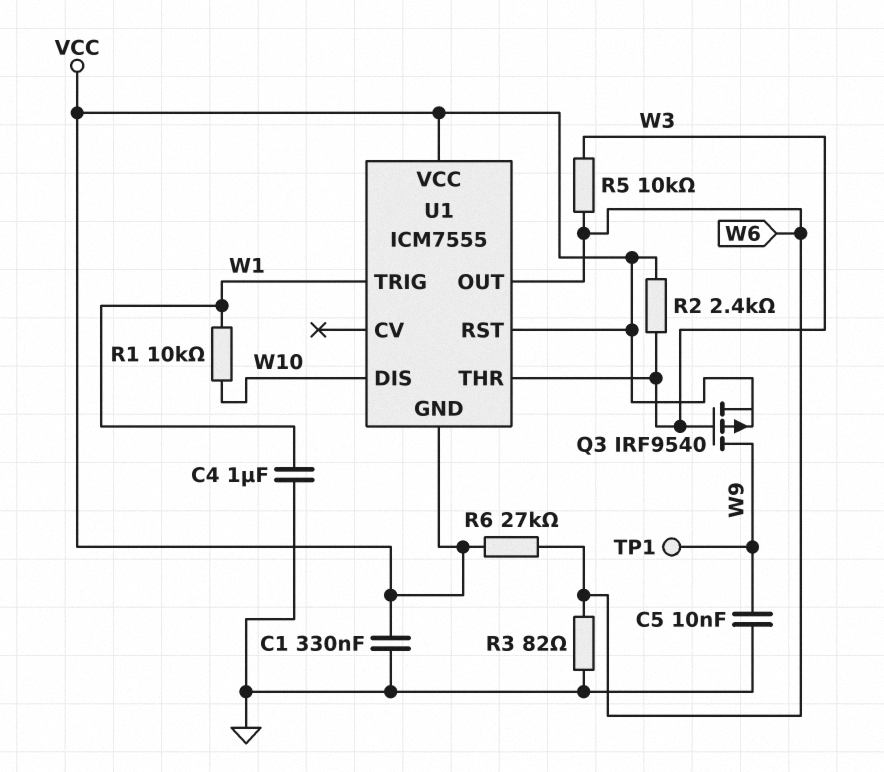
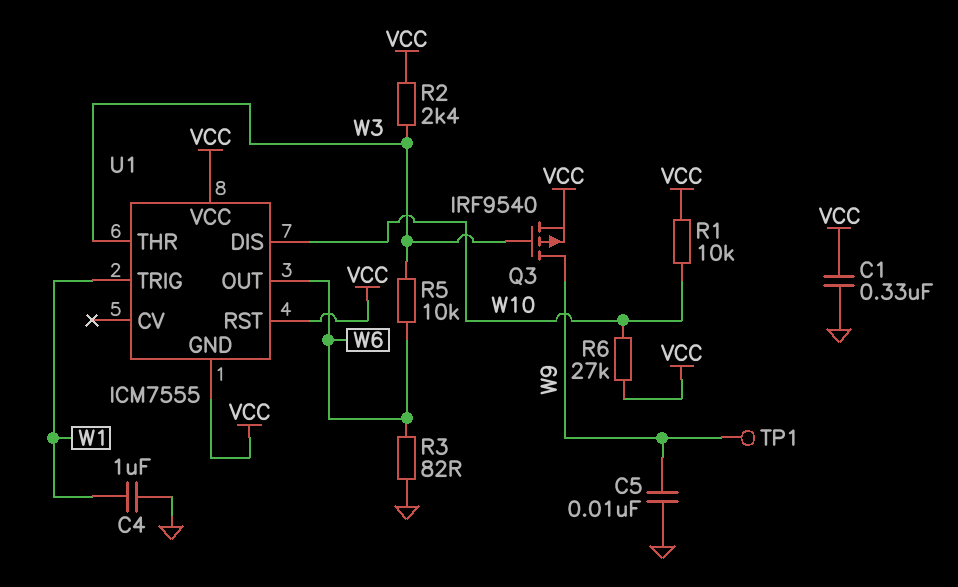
R1: 10k (W1, W10) -> 10k (VCC, W10)
R6: 27k (VCC, W6) -> 27k (VCC, W10)

